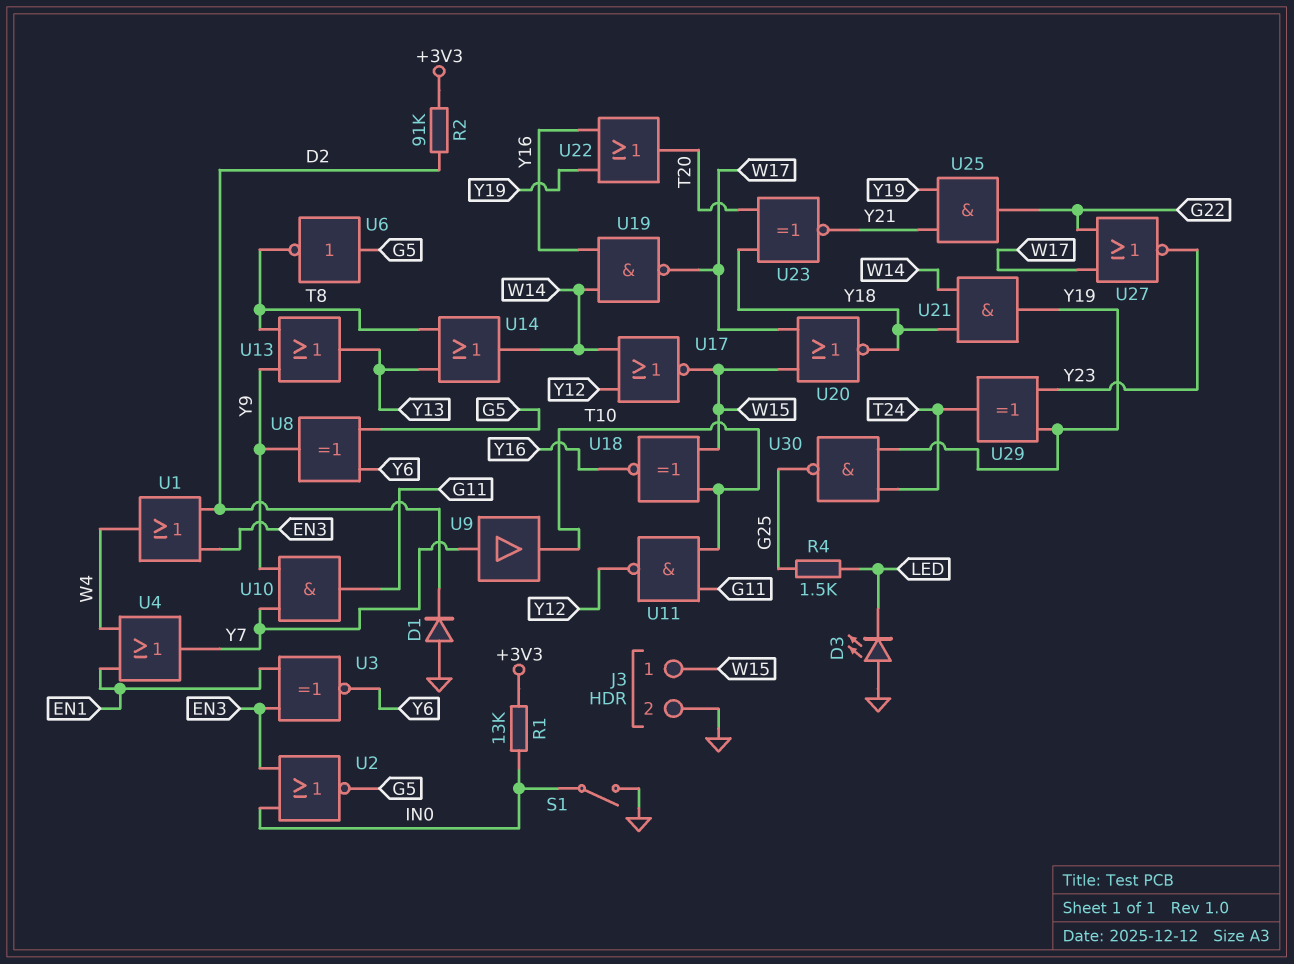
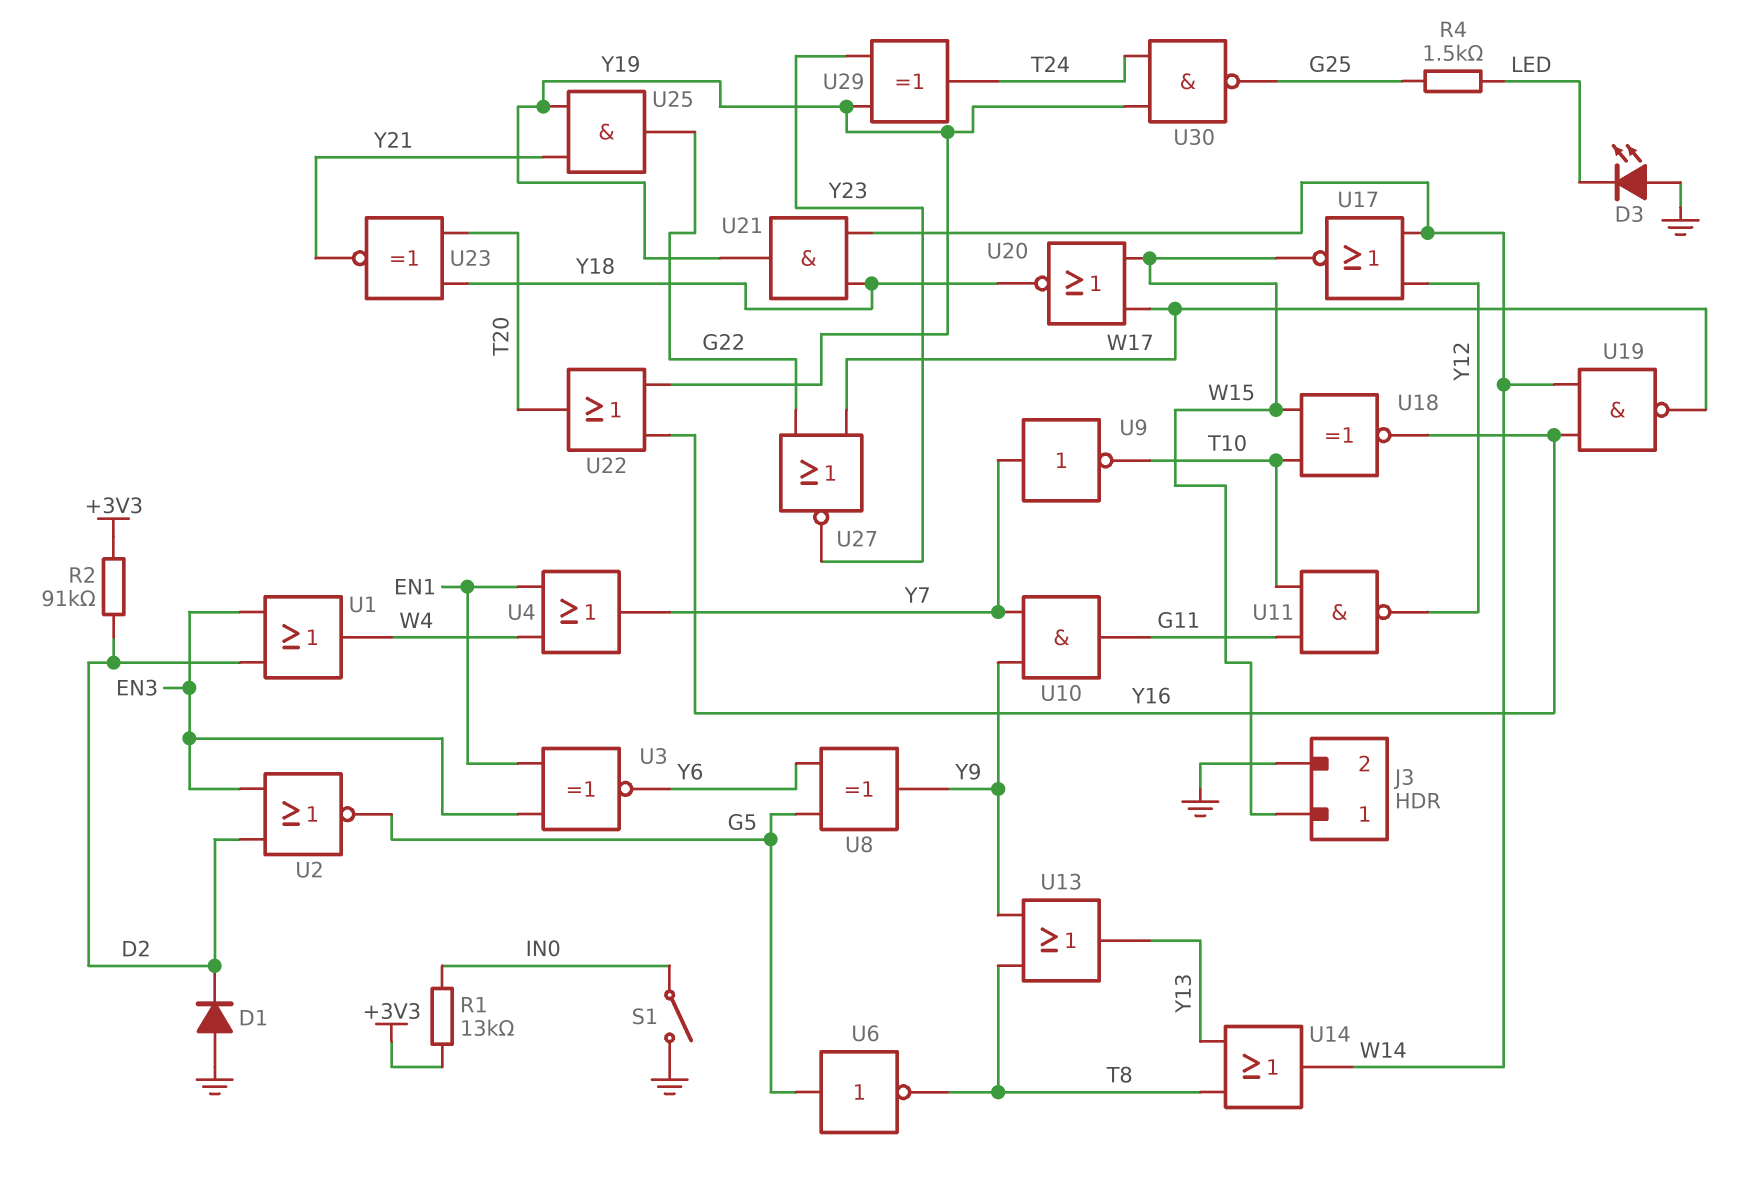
U2: NOR (in EN3, in IN0, out G5) -> NOR (in D2, in EN3, out G5)
U9: buffer (in Y7, out T10) -> NOT (in Y7, out T10)

